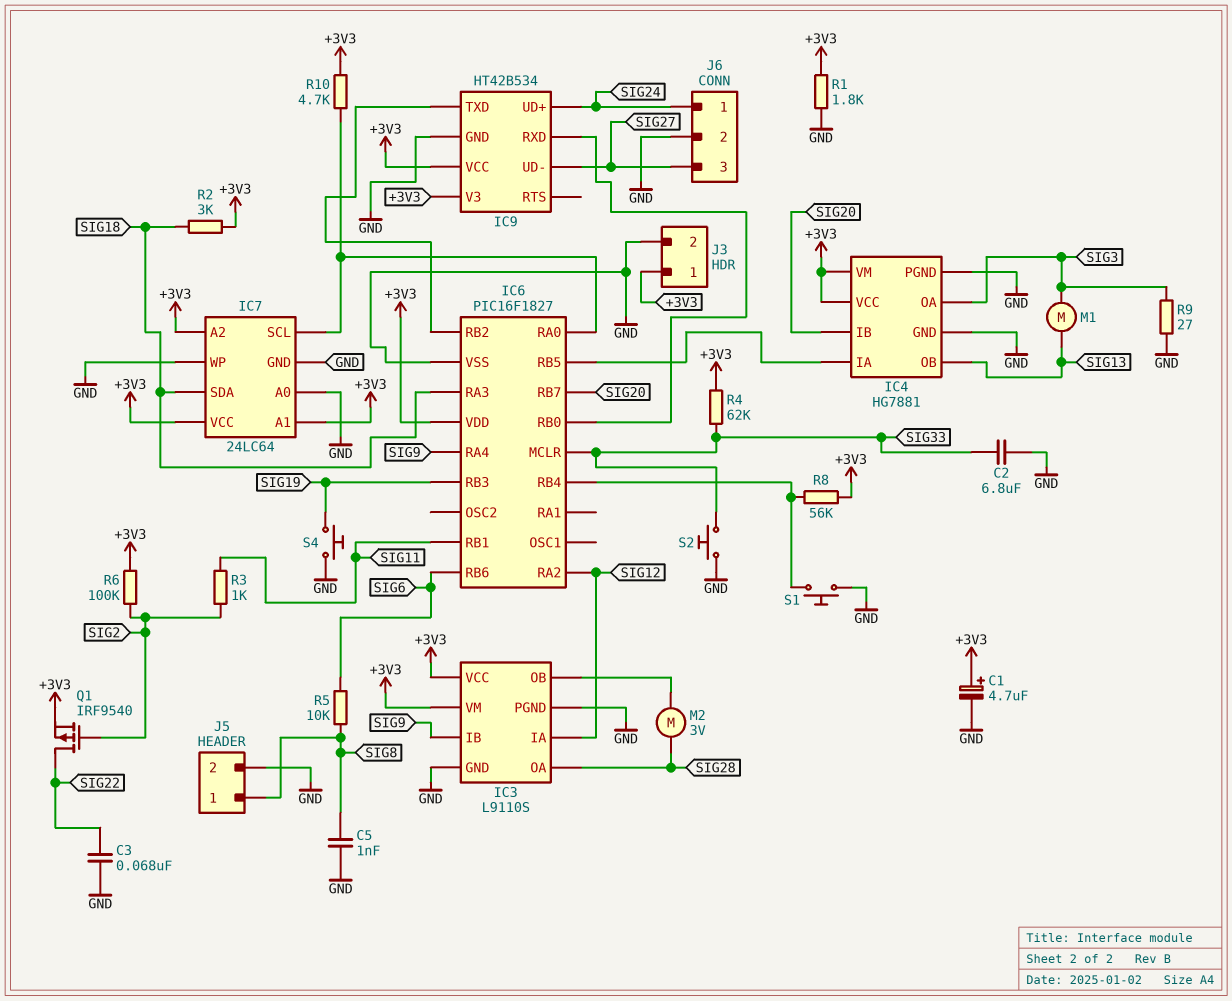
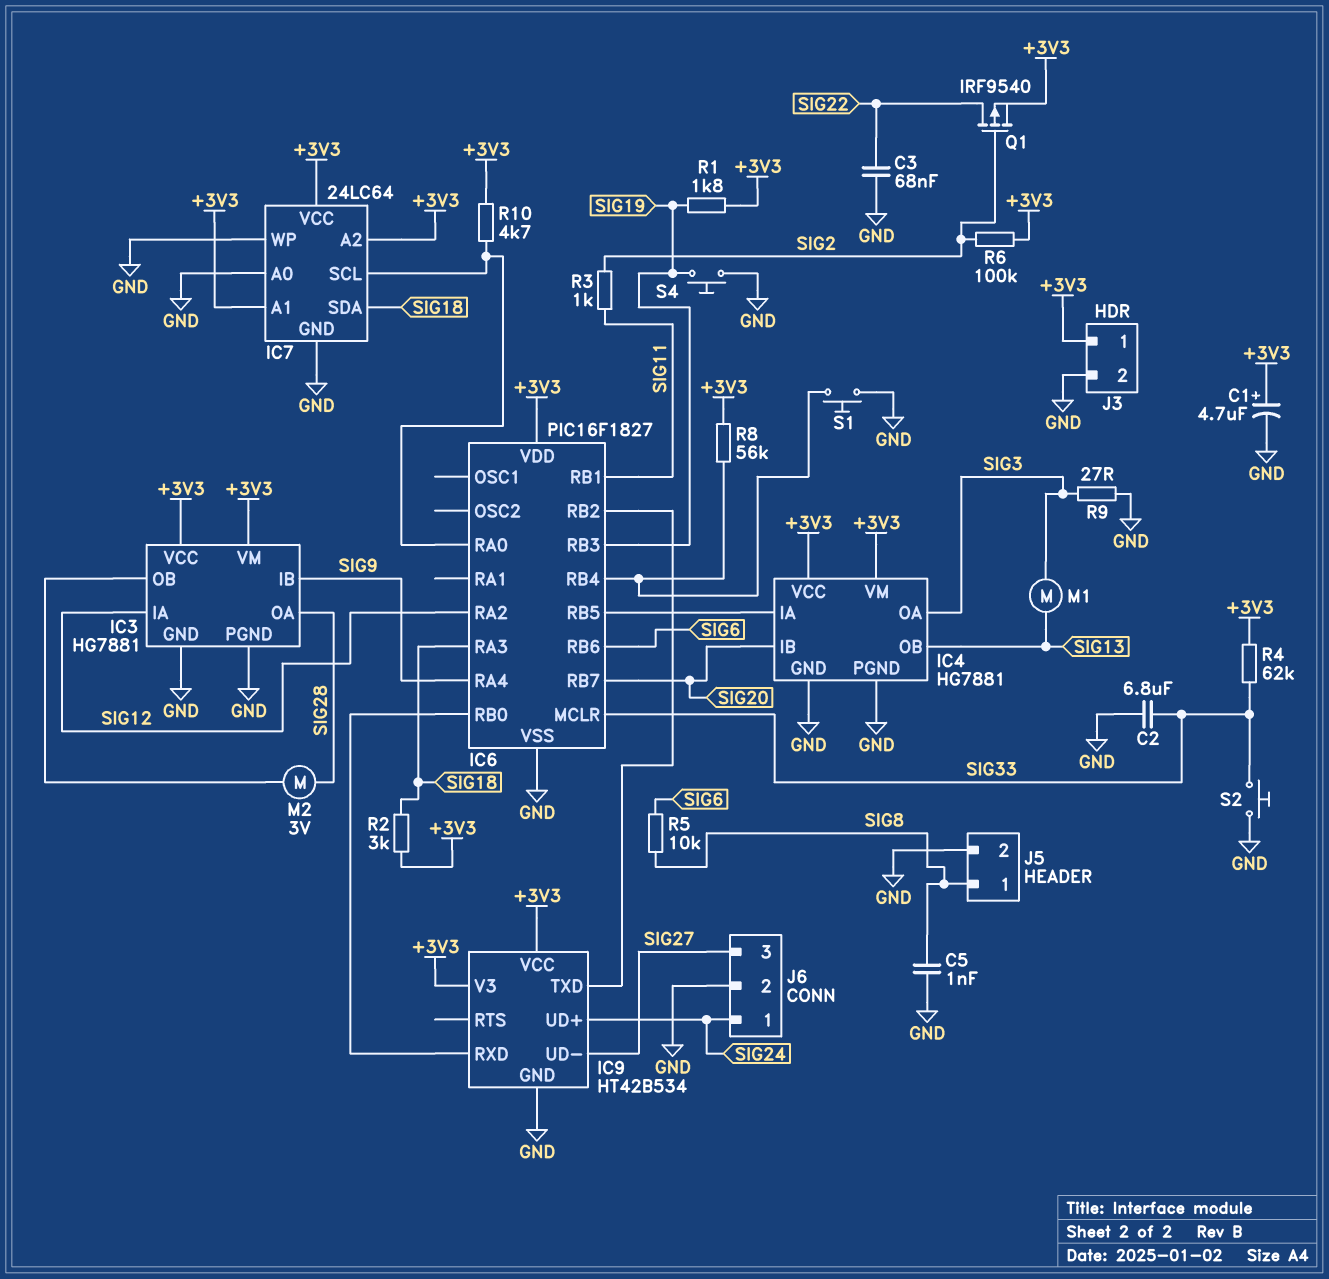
IC3: L9110S -> HG7881
R1: 1.8k (+3V3, GND) -> 1.8k (+3V3, SIG19)

